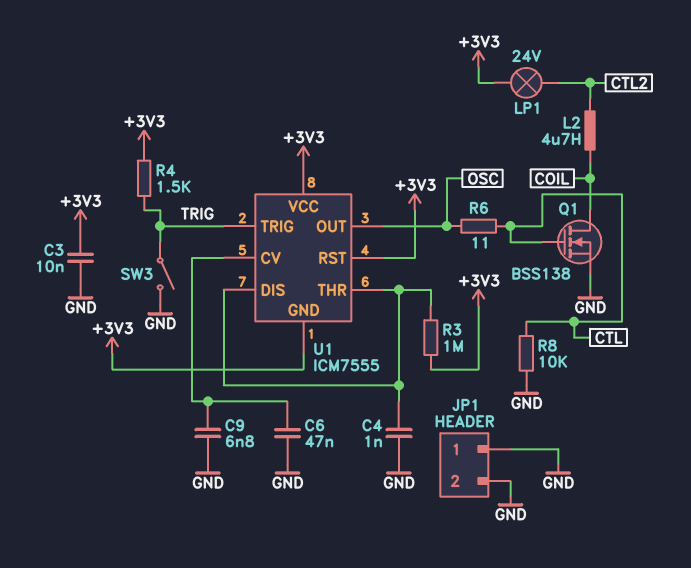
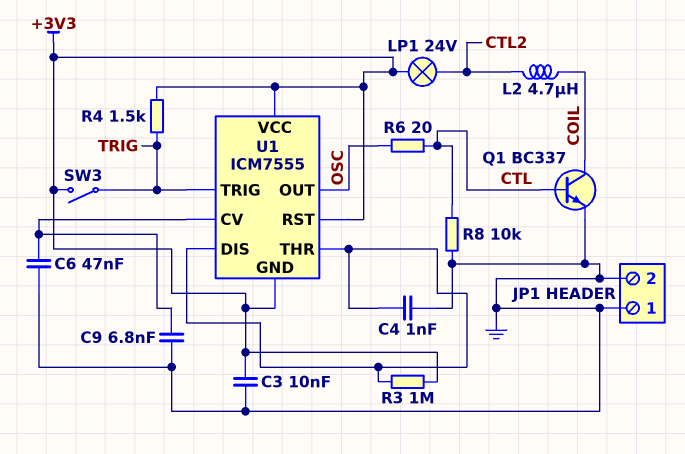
Q1: NMOS BSS138 (G CTL, D COIL, S GND) -> NPN BC337 (B CTL, C COIL, E GND)
R6: 11 (CTL, OSC) -> 20 (CTL, OSC)
SW3: switch (GND, TRIG) -> switch (+3V3, TRIG)

